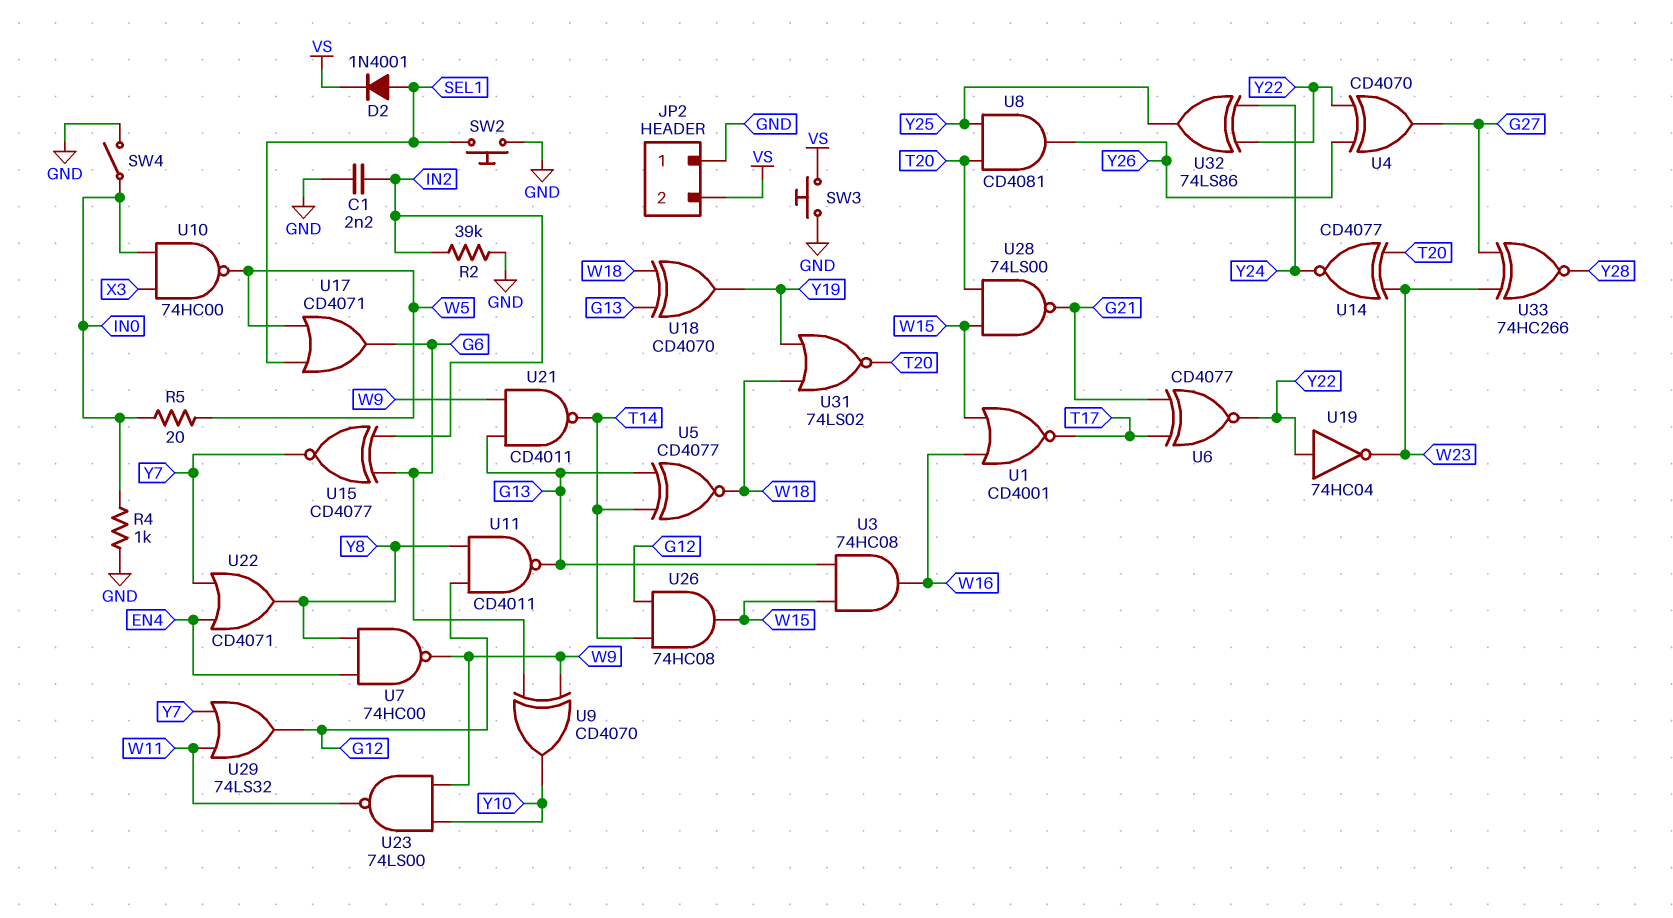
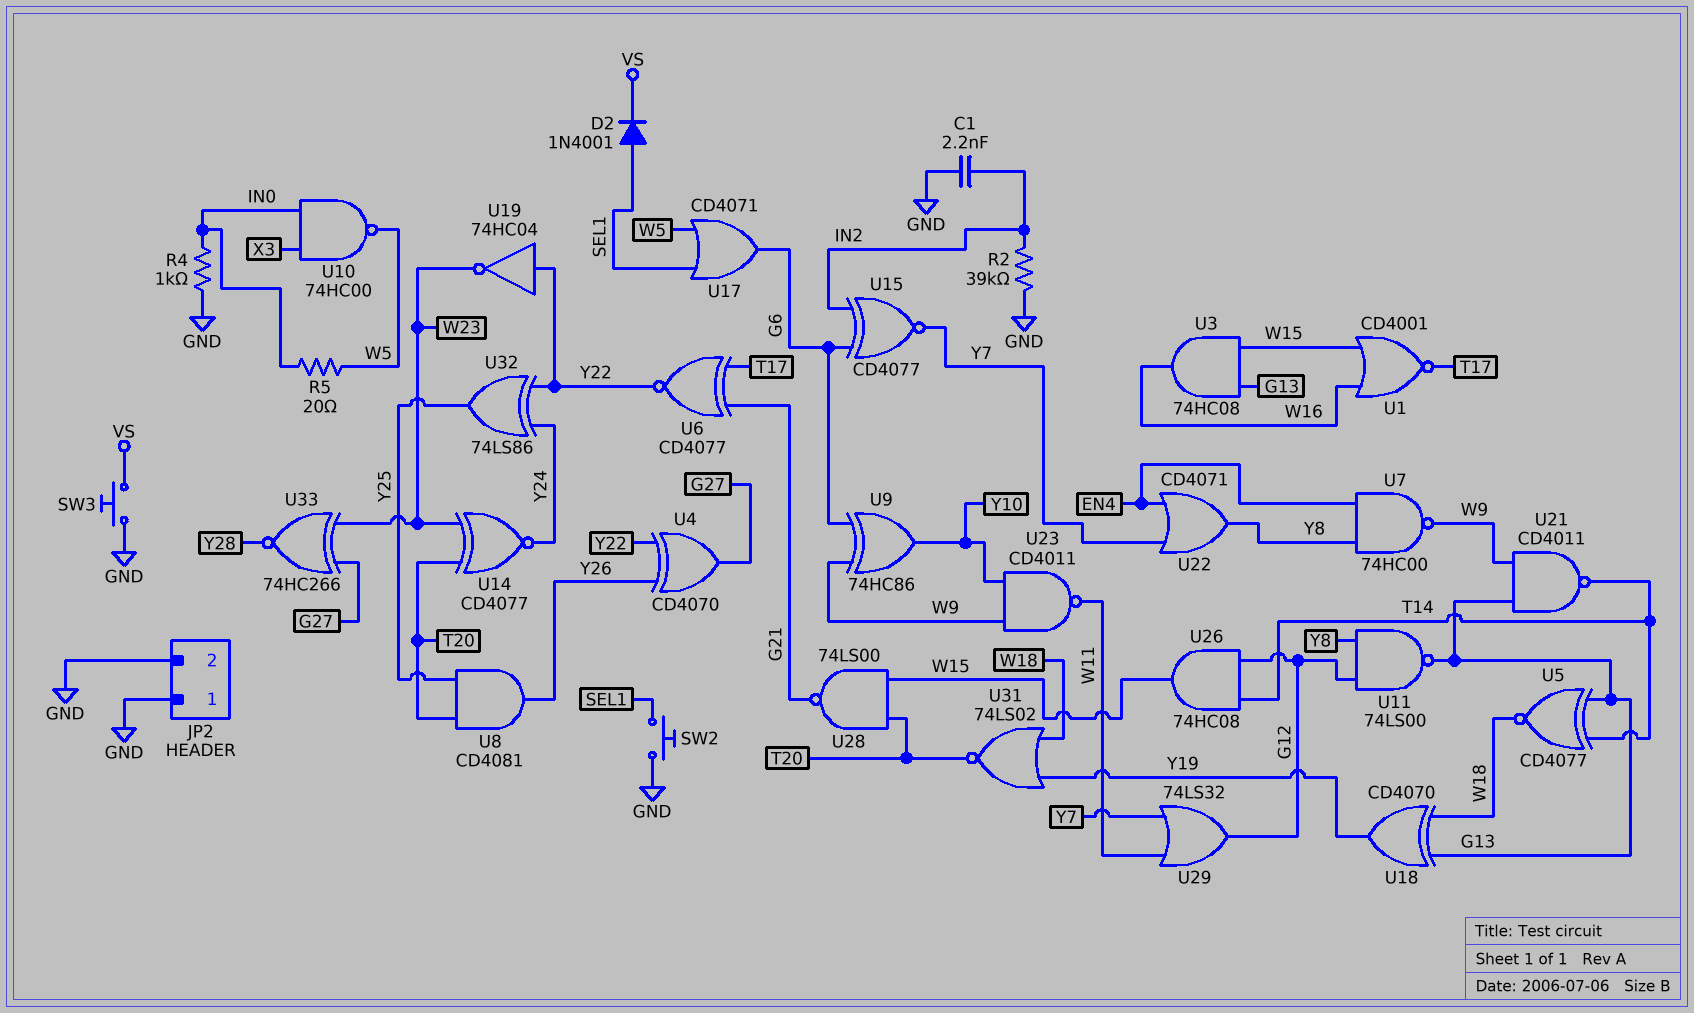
JP2 pin 2: VS -> GND
SW4: switch (GND, IN0) -> none
U9: XOR CD4070 (in G6, in W9, out Y10) -> XOR 74HC86 (in G6, in W9, out Y10)
U11: NAND CD4011 (in G12, in Y8, out G13) -> NAND 74LS00 (in G12, in Y8, out G13)
U23: NAND 74LS00 (in W9, in Y10, out W11) -> NAND CD4011 (in W9, in Y10, out W11)

